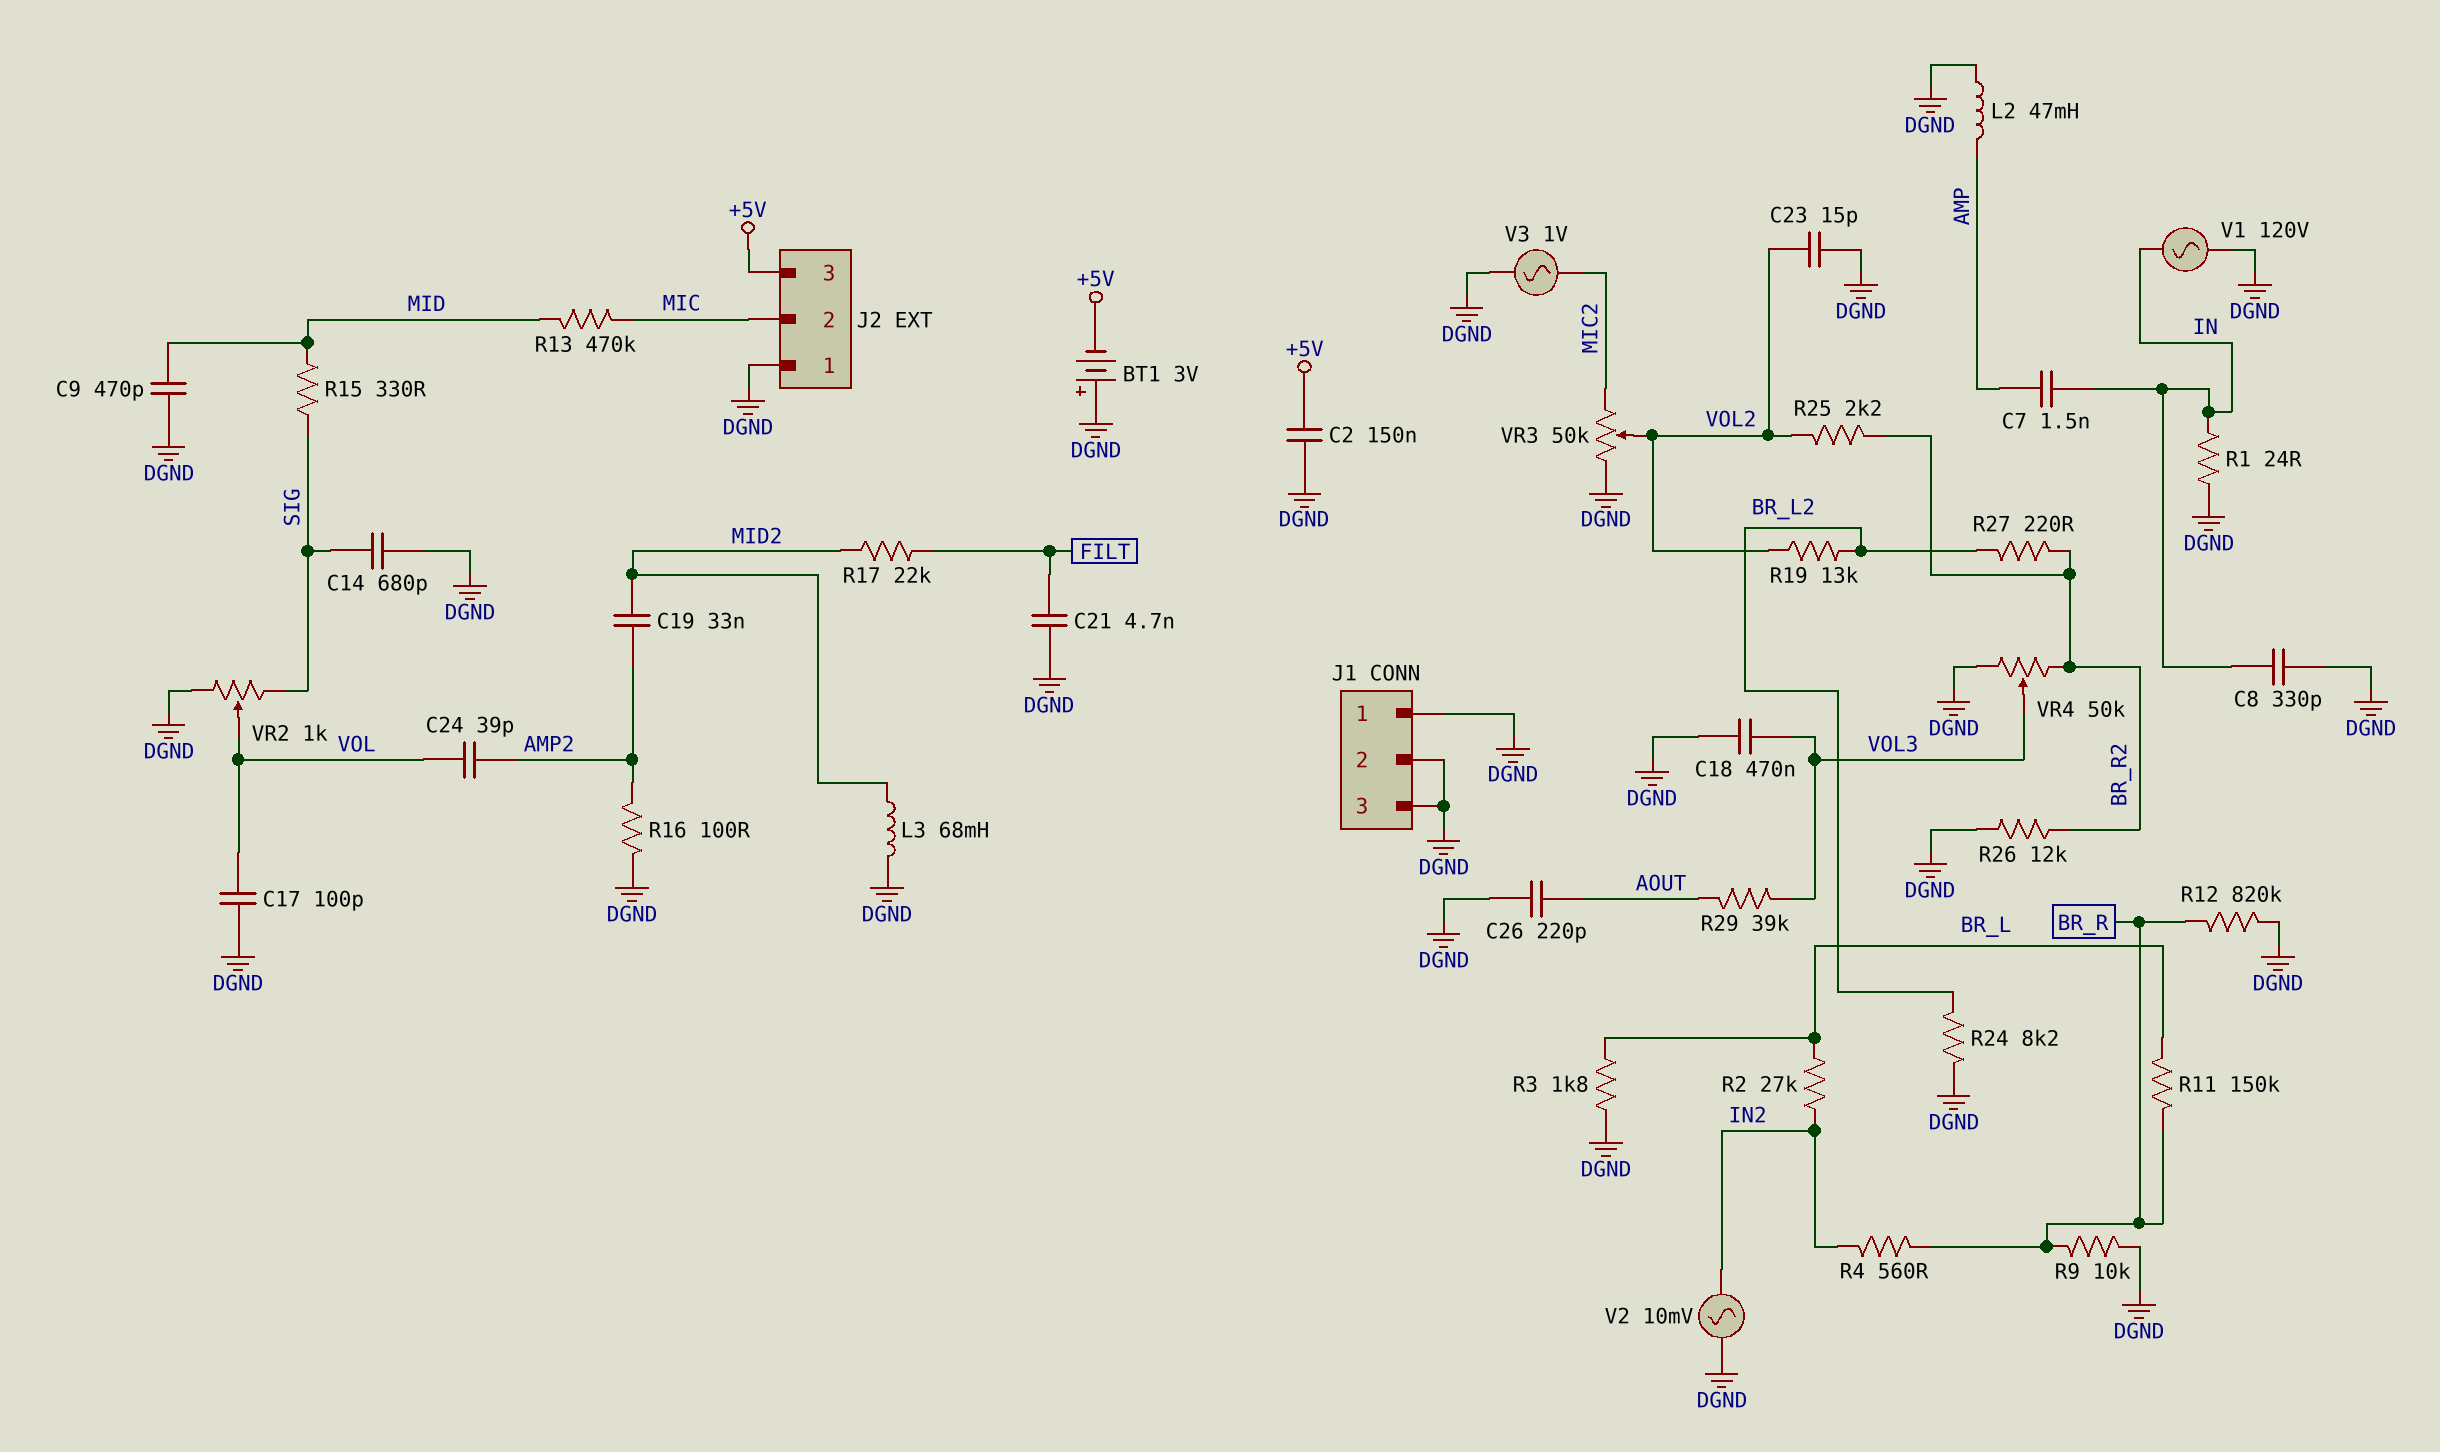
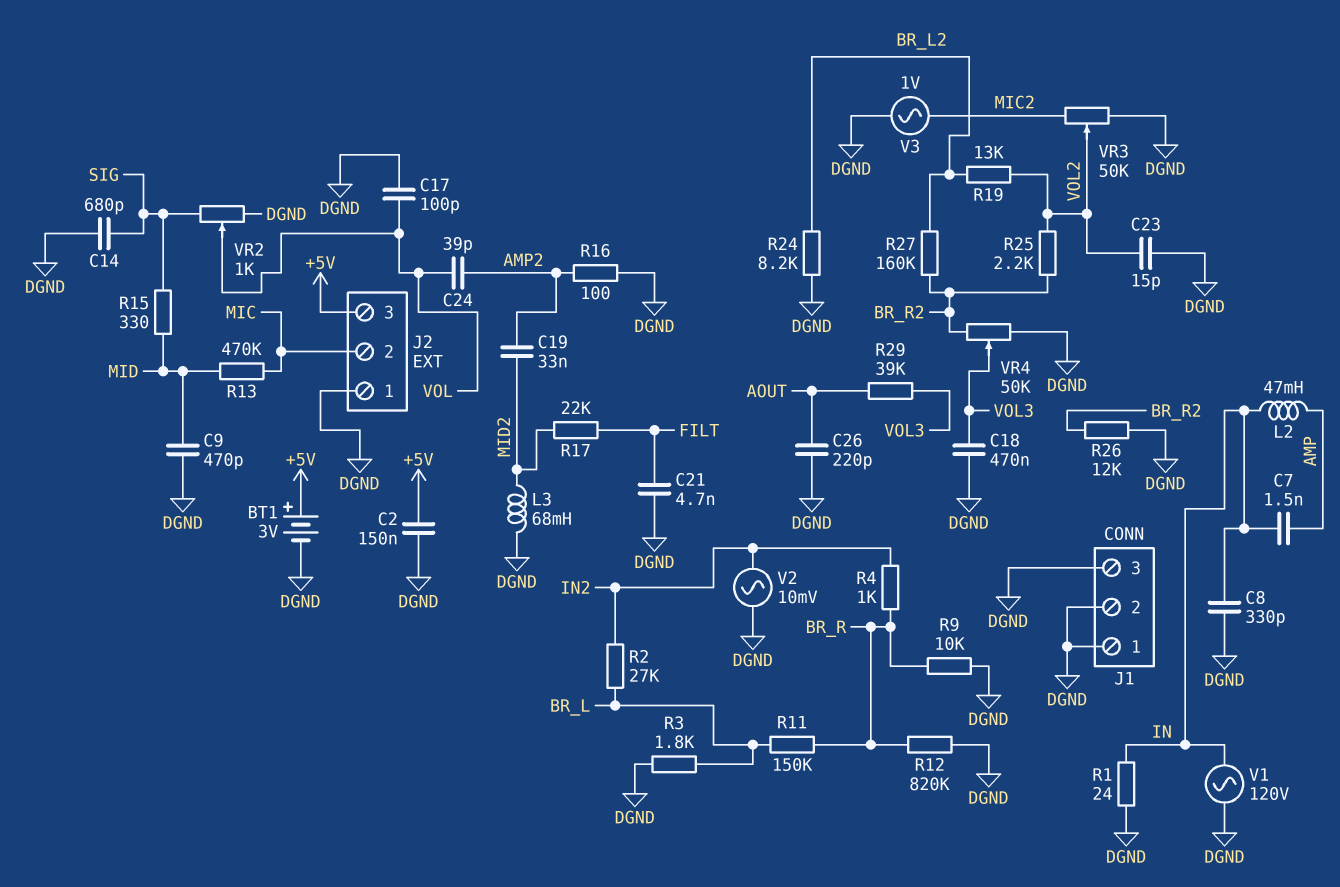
BT1: 3V (plus DGND, minus +5V) -> 3V (plus +5V, minus DGND)
L2: 47mH (AMP, DGND) -> 47mH (AMP, IN)
R4: 560 (BR_R, IN2) -> 1k (BR_R, IN2)
R27: 220 (BR_L2, BR_R2) -> 160k (BR_L2, BR_R2)

